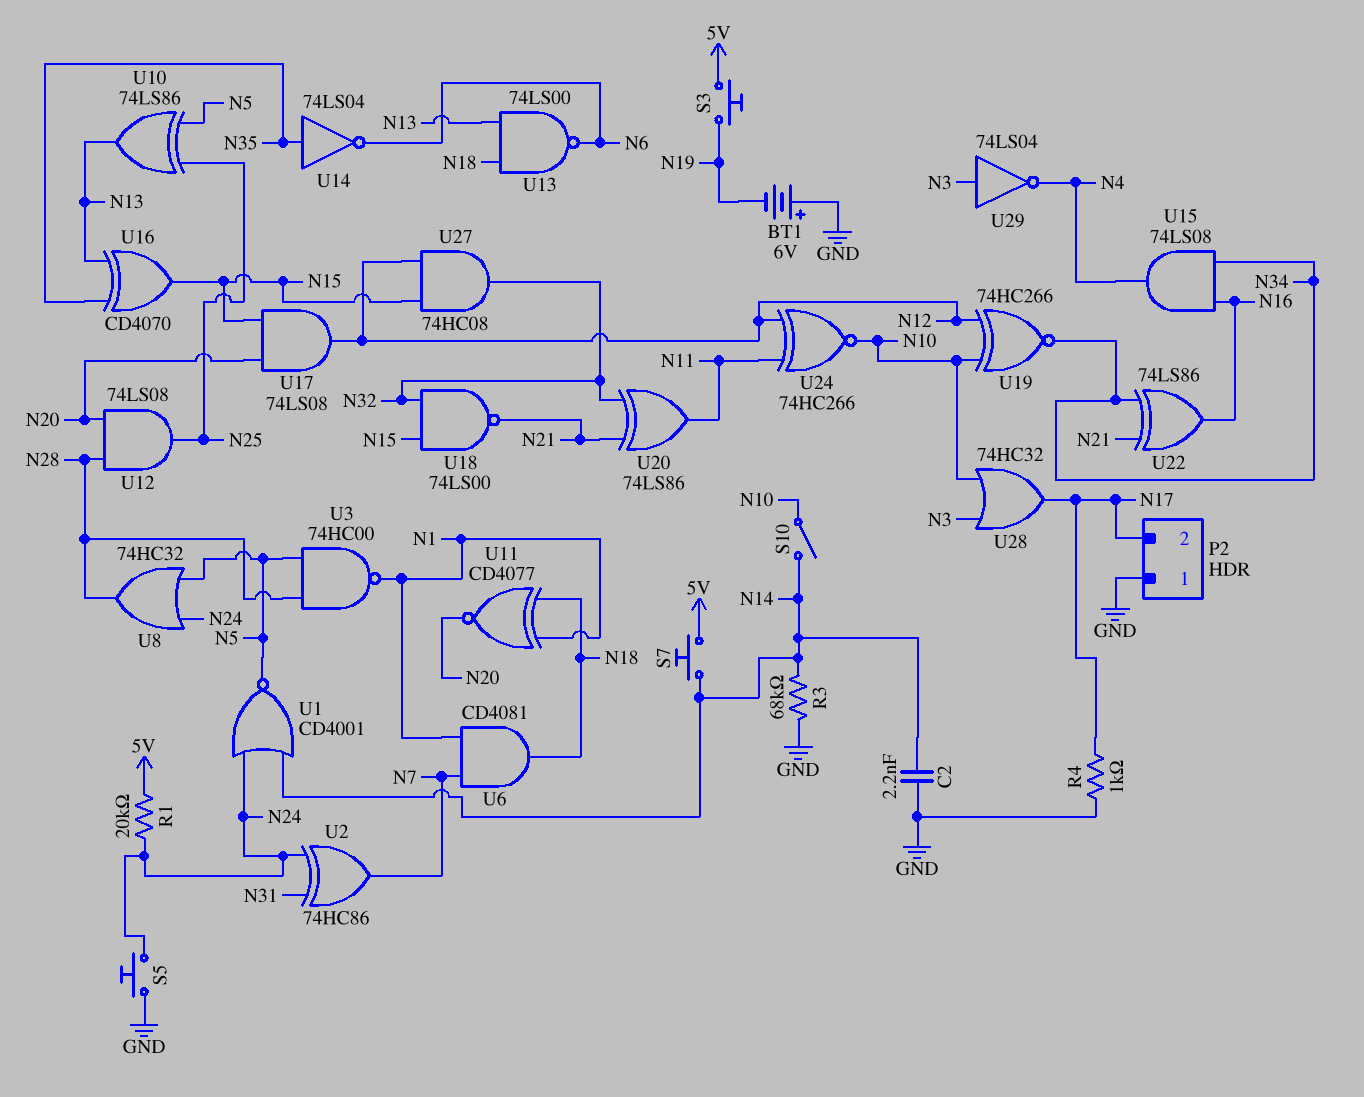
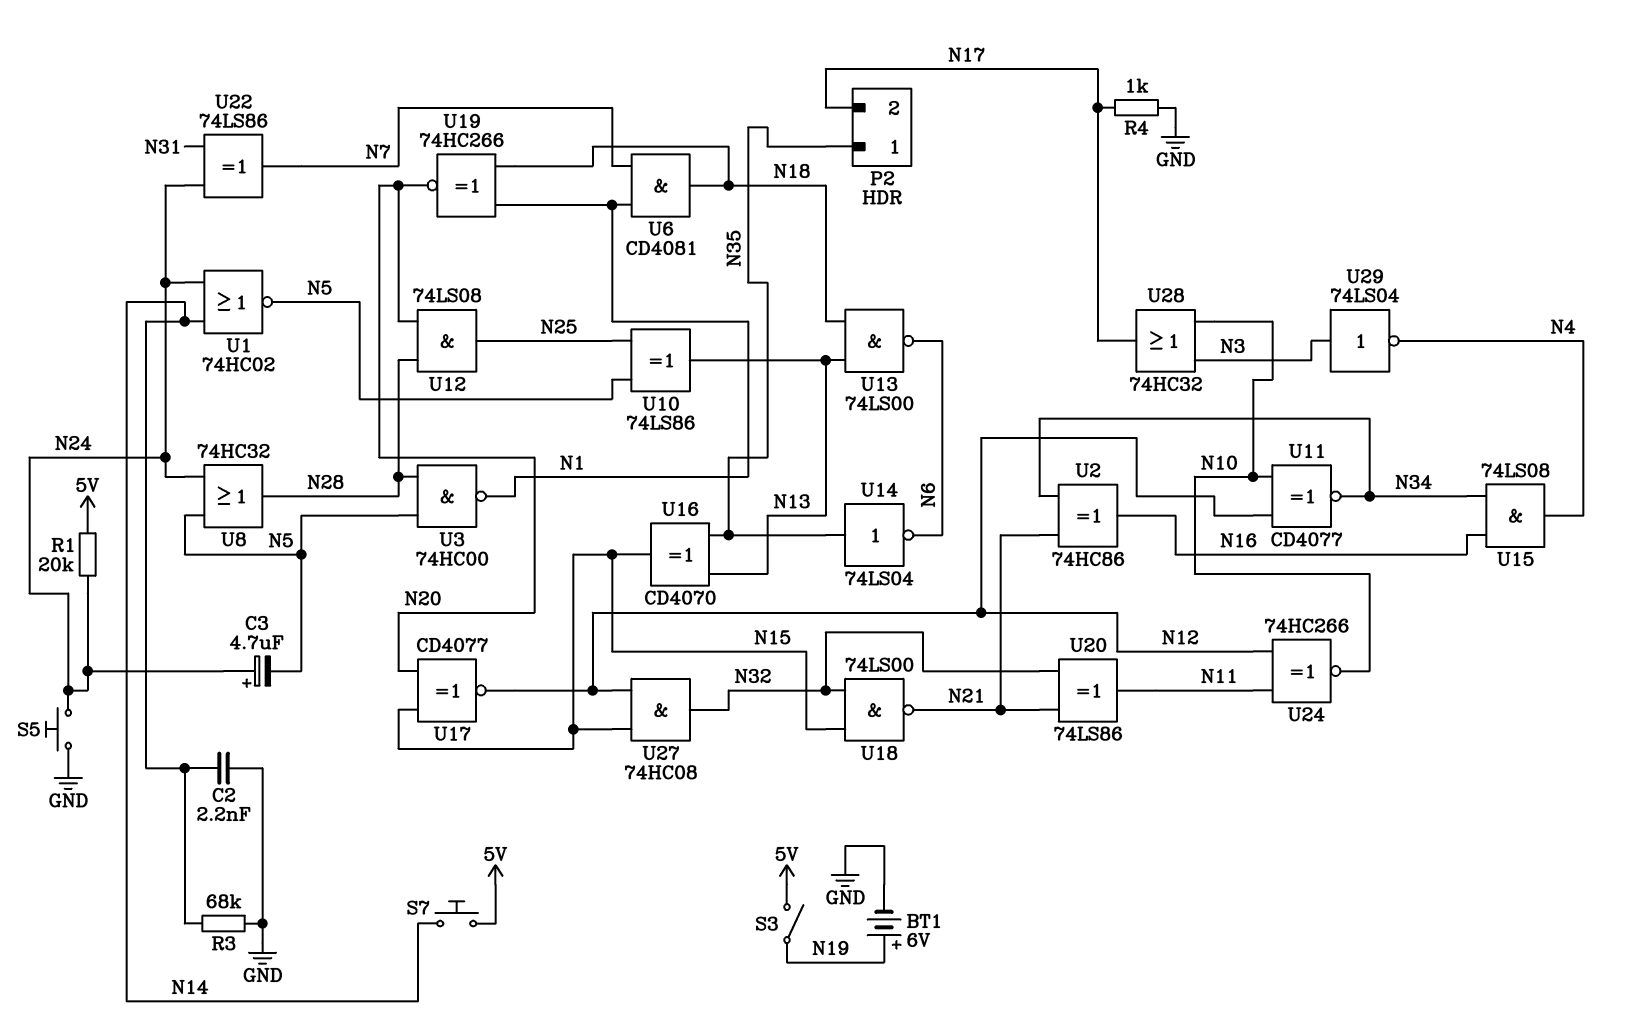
BT1: 6V (plus GND, minus N19) -> 6V (plus N19, minus GND)
C3: none -> 4.7uF (plus N24, minus N5)
P2 pin 1: GND -> N35
S3: button (5V, N19) -> switch (5V, N19)
S10: switch (N10, N14) -> none
U1: NOR CD4001 (in N14, in N24, out N5) -> NOR 74HC02 (in N14, in N24, out N5)
U2: XOR 74HC86 (in N24, in N31, out N7) -> XOR 74HC86 (in N21, in N34, out N16)
U11: XNOR CD4077 (in N1, in N18, out N20) -> XNOR CD4077 (in N10, in N12, out N34)
U17: AND 74LS08 (in N15, in N20, out N12) -> XNOR CD4077 (in N15, in N20, out N12)
U19: XNOR 74HC266 (in N10, in N12, out N34) -> XNOR 74HC266 (in N1, in N18, out N20)
U22: XOR 74LS86 (in N21, in N34, out N16) -> XOR 74LS86 (in N24, in N31, out N7)

